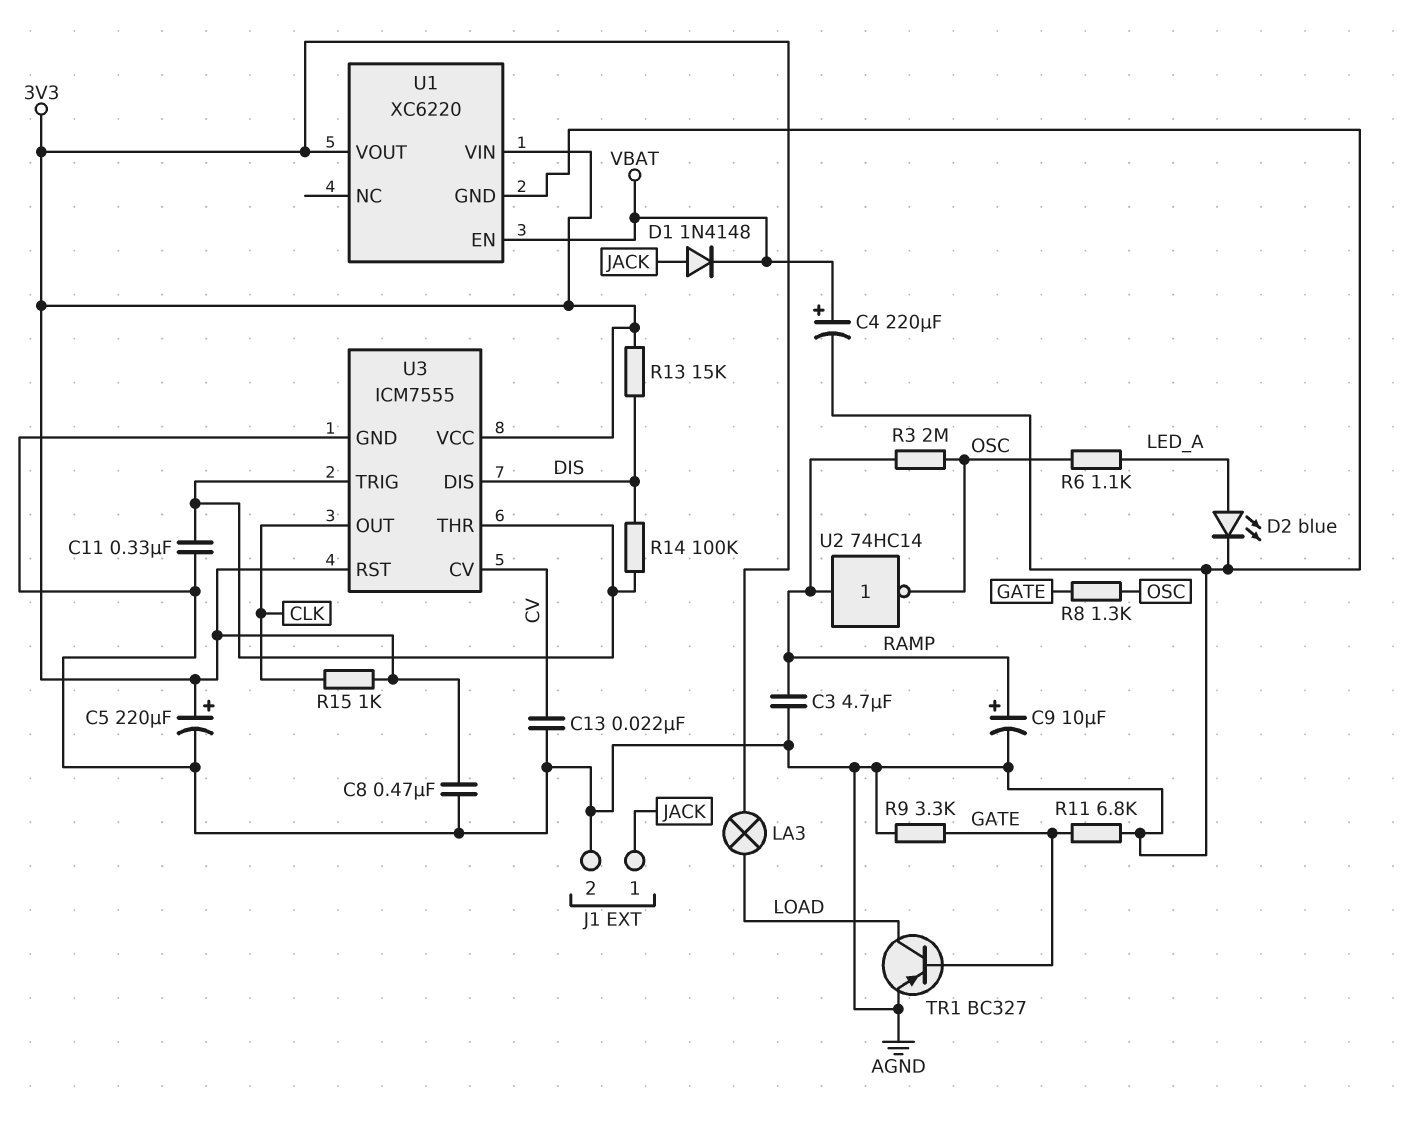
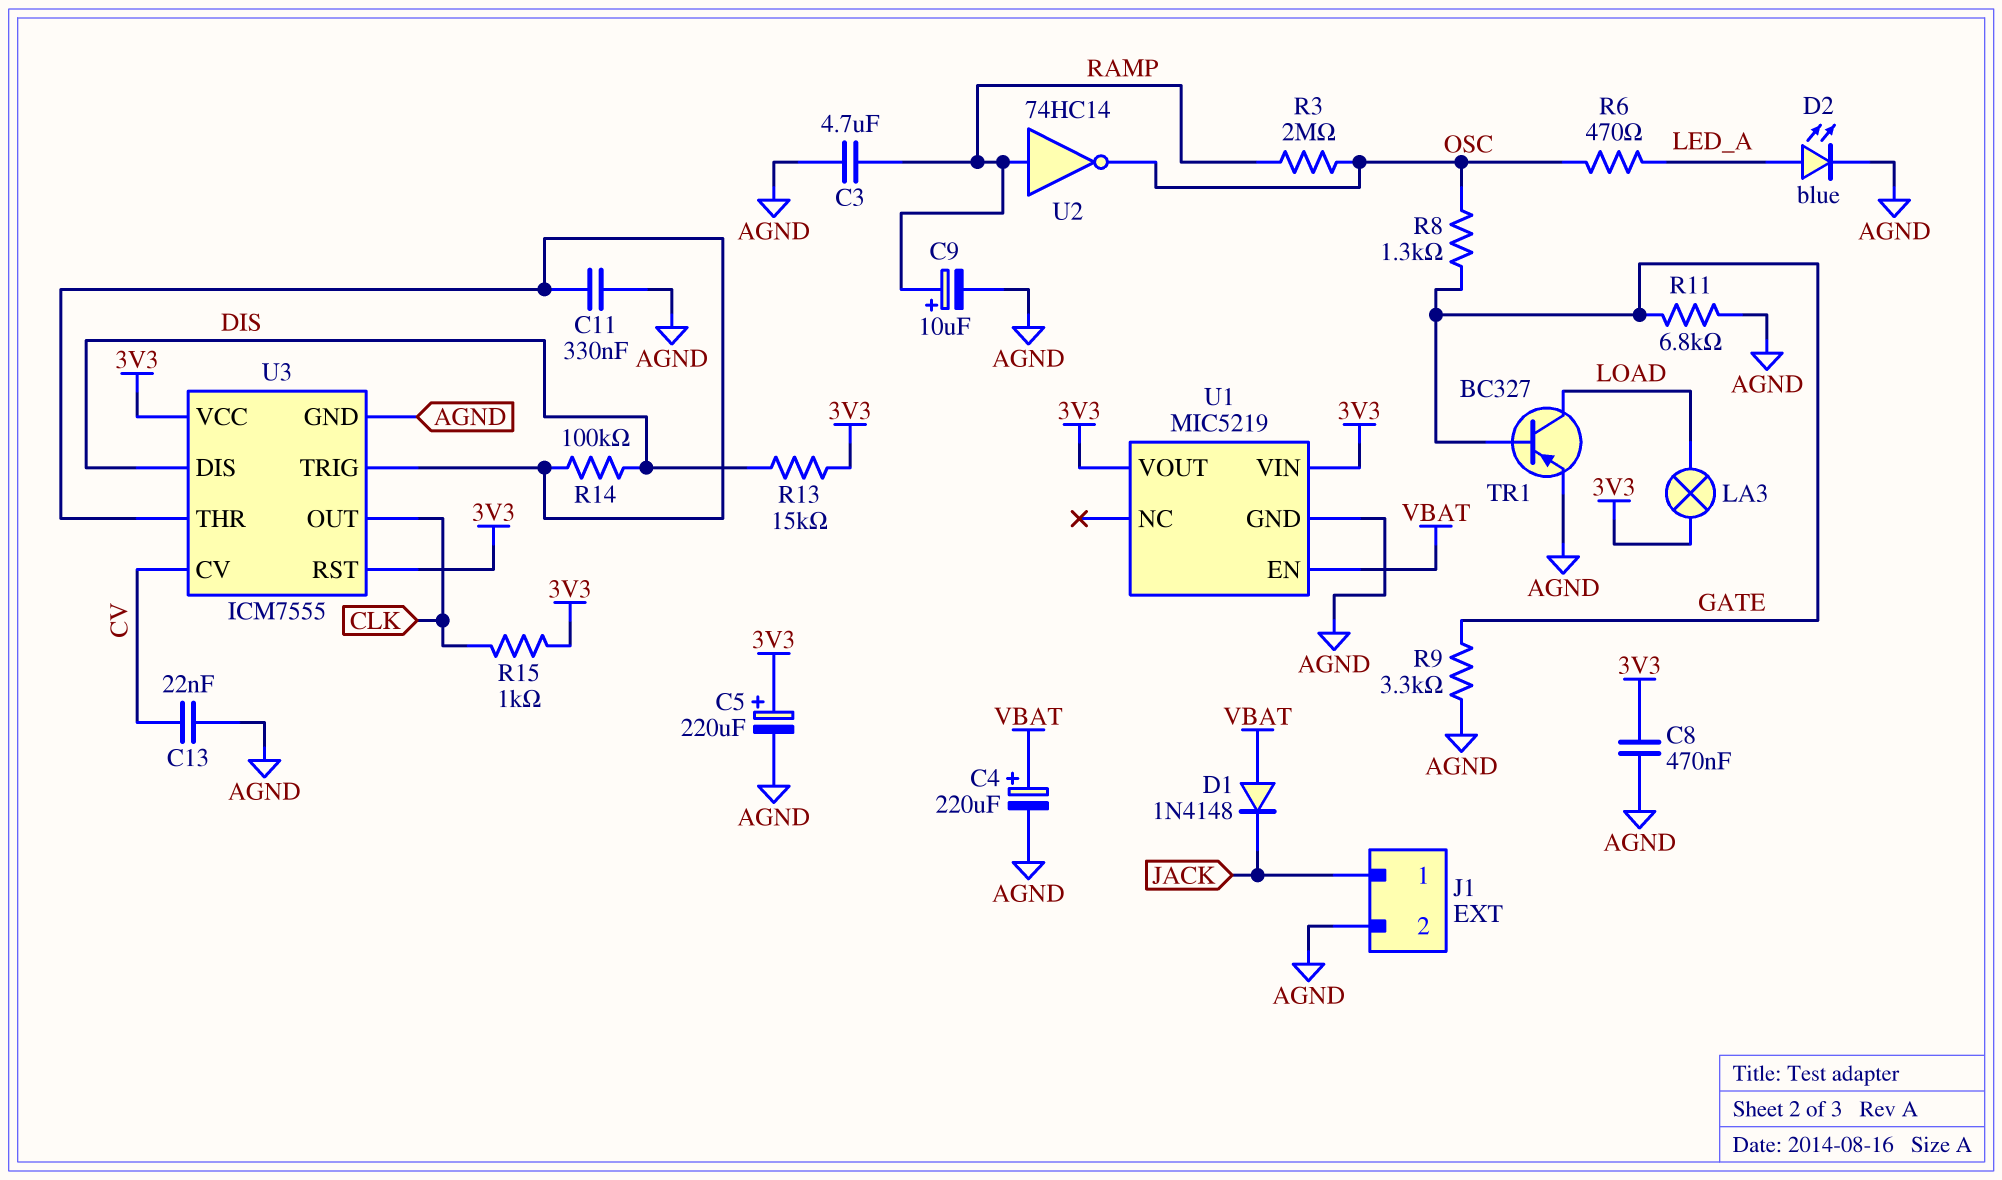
D1: diode 1N4148 (A JACK, K VBAT) -> diode 1N4148 (A VBAT, K JACK)
R6: 1.1k (LED_A, OSC) -> 470 (LED_A, OSC)
U1: XC6220 -> MIC5219

